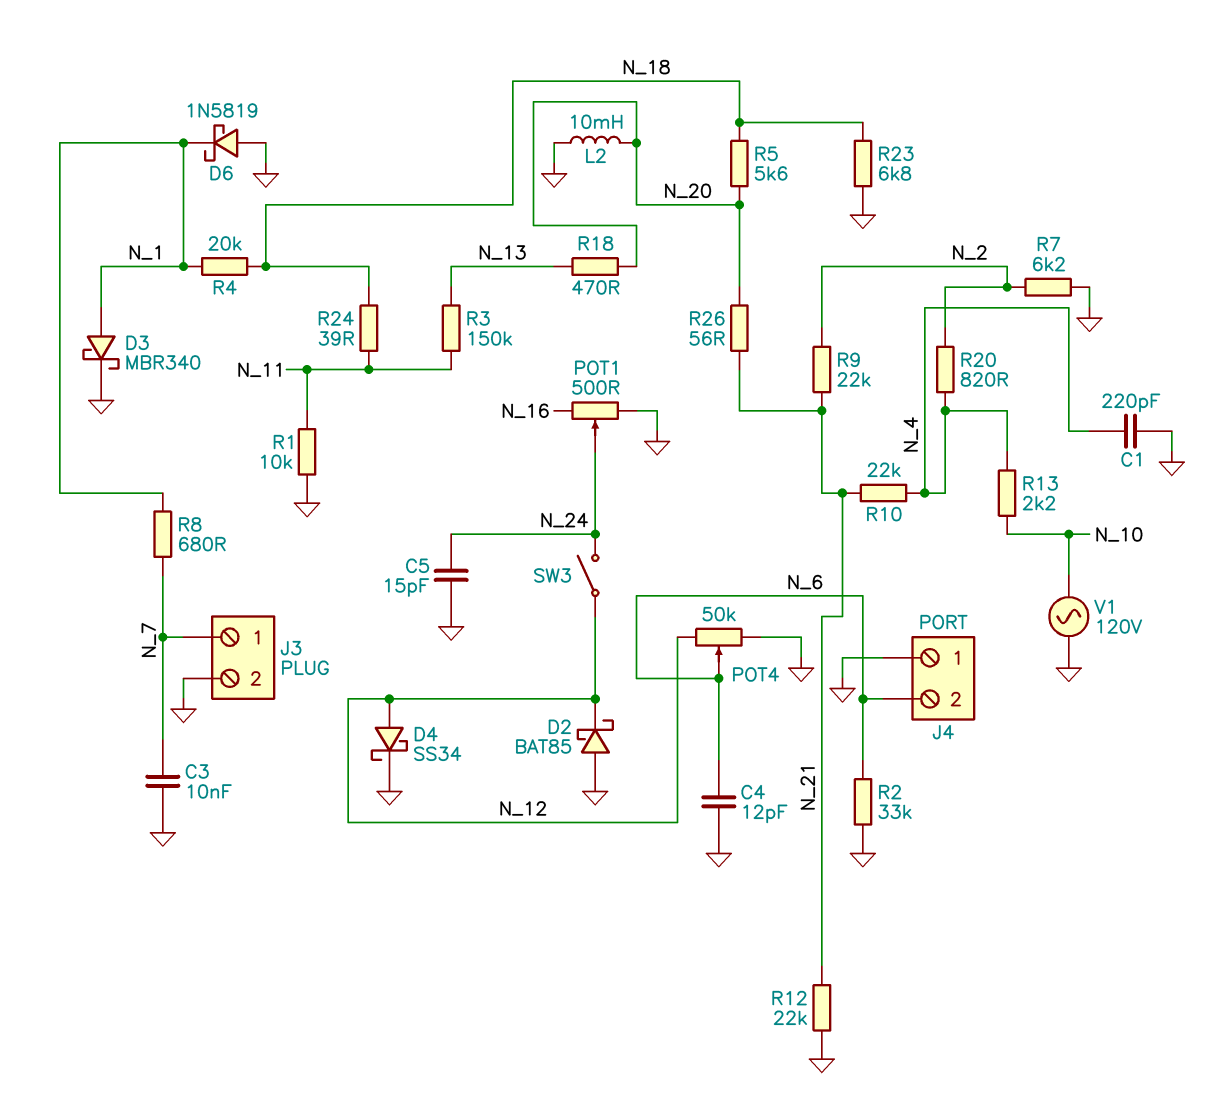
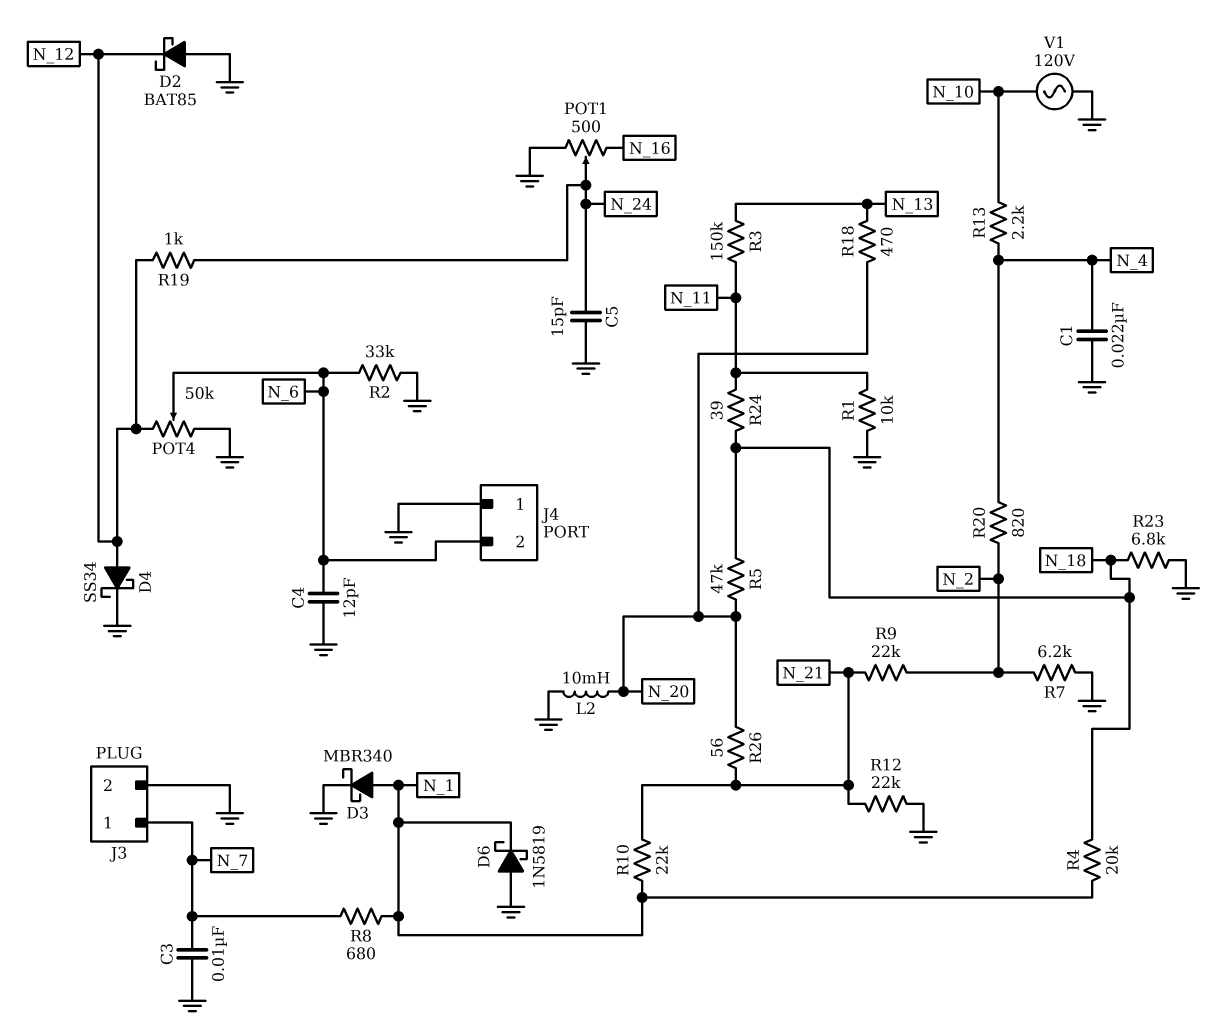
C1: 220pF (GND, N_4) -> 22nF (GND, N_4)
R5: 5.6k (N_18, N_20) -> 47k (N_18, N_20)
R10: 22k (N_4, N_21) -> 22k (N_1, N_21)
R19: none -> 1k (N_12, N_24)
SW3: switch (N_12, N_24) -> none

